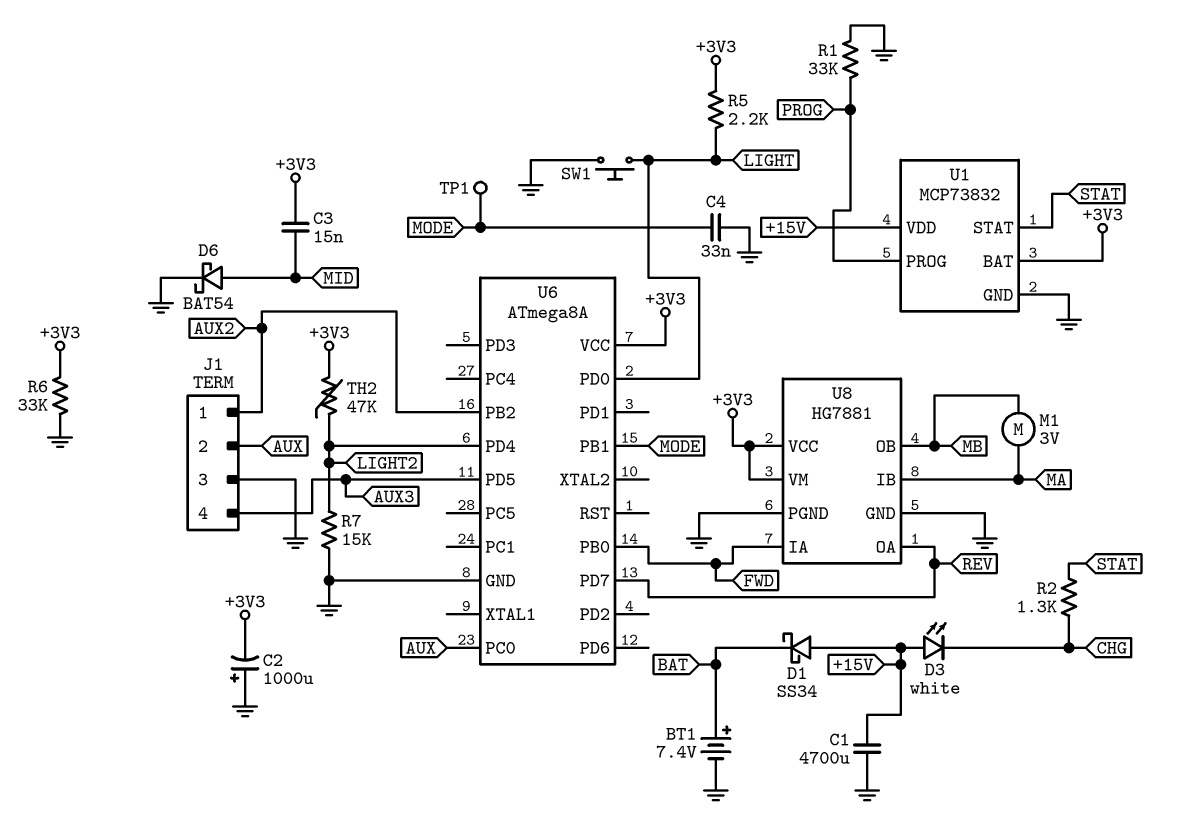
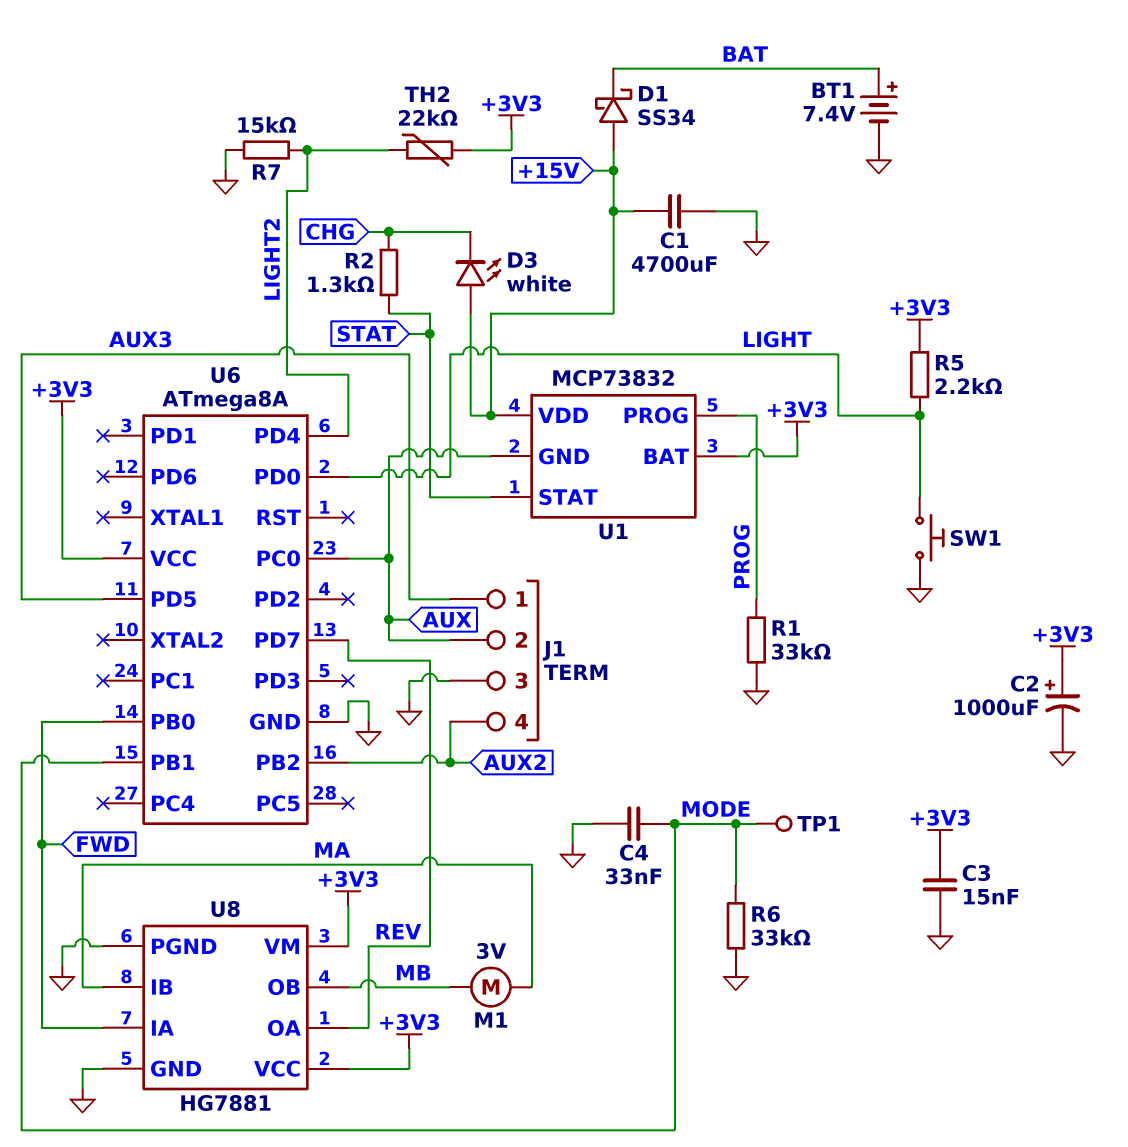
C2: 1000uF (plus GND, minus +3V3) -> 1000uF (plus +3V3, minus GND)
C3: 15nF (+3V3, MID) -> 15nF (+3V3, GND)
D6: schottky BAT54 (A MID, K GND) -> none
J1 pin 1: AUX2 -> AUX3
J1 pin 4: AUX3 -> AUX2
R6: 33k (+3V3, GND) -> 33k (GND, MODE)
TH2: 47k (+3V3, LIGHT2) -> 22k (+3V3, LIGHT2)
U1 pin GND: GND -> AUX

